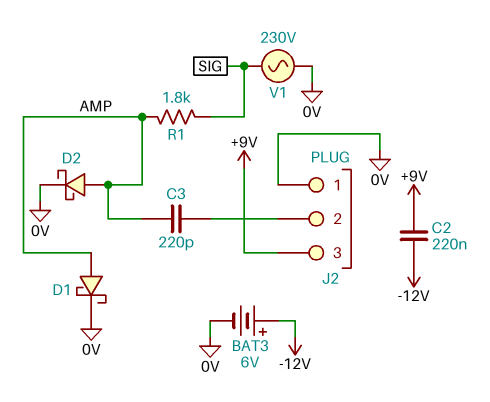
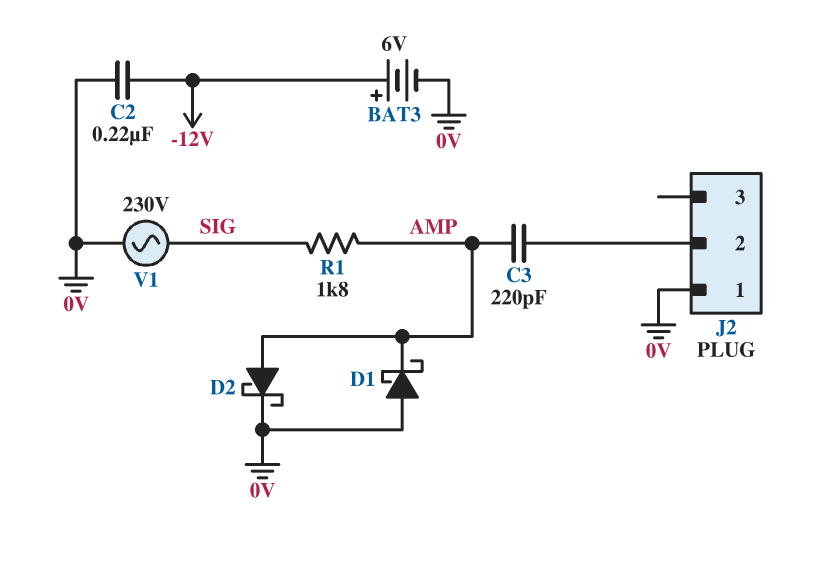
C2: 220nF (+9V, -12V) -> 220nF (-12V, 0V)
D1: schottky (A AMP, K 0V) -> schottky (A 0V, K AMP)
J2 pin 3: +9V -> none

